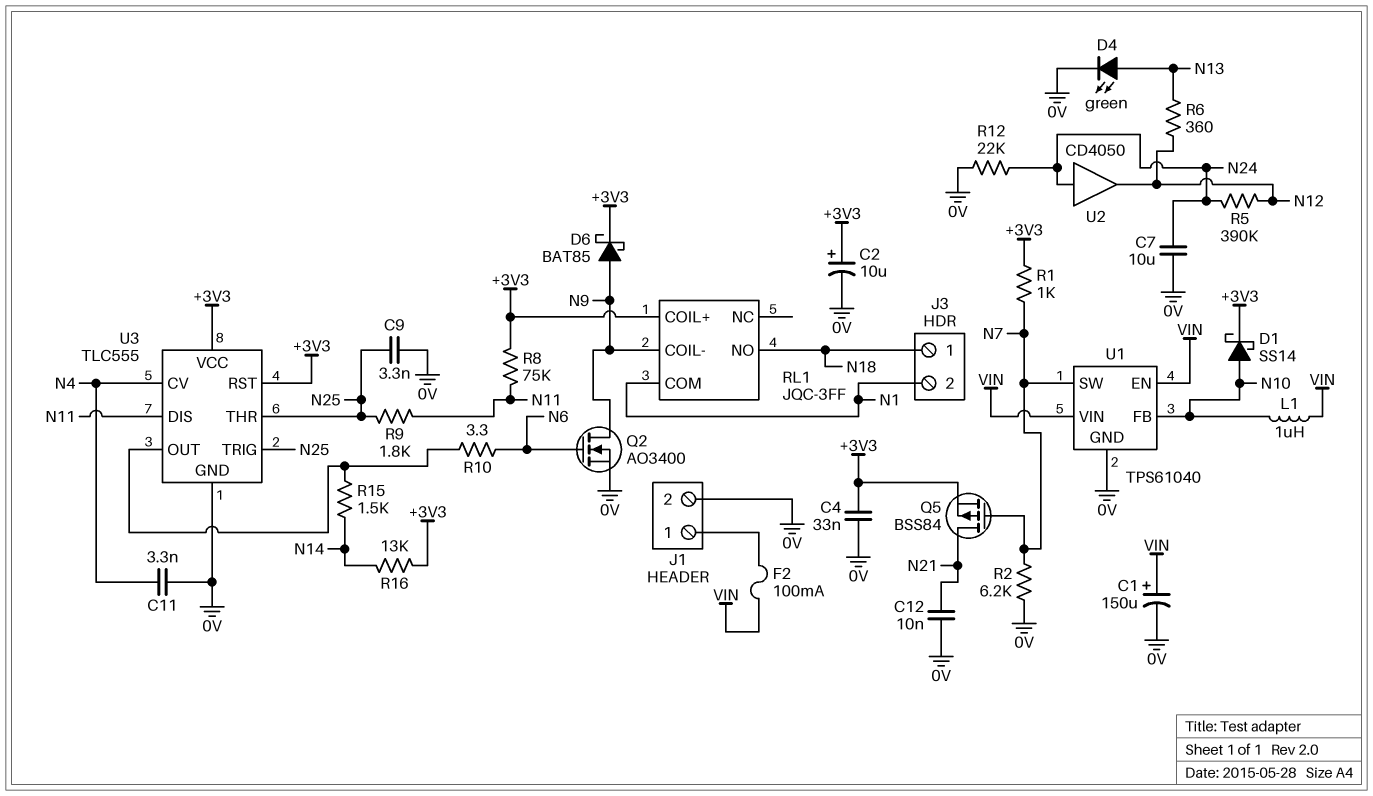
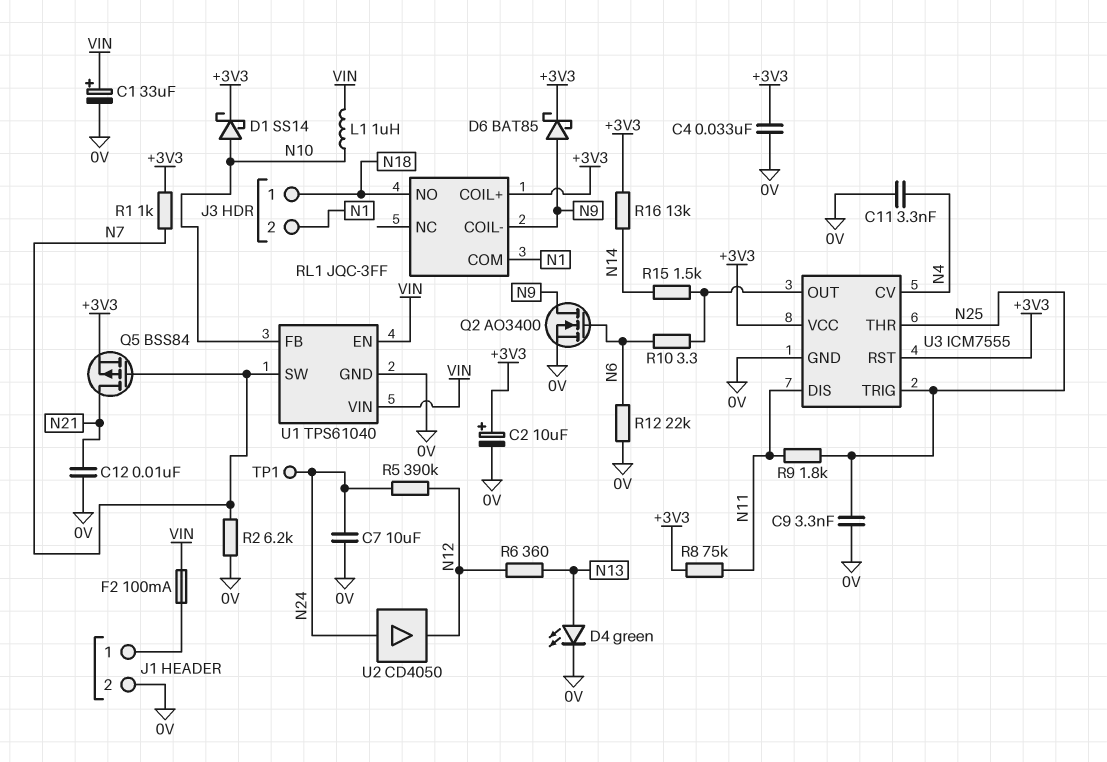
C1: 150uF (plus VIN, minus 0V) -> 33uF (plus VIN, minus 0V)
R12: 22k (0V, N24) -> 22k (0V, N6)
TP1: none -> test point (N24)
U3: TLC555 -> ICM7555

